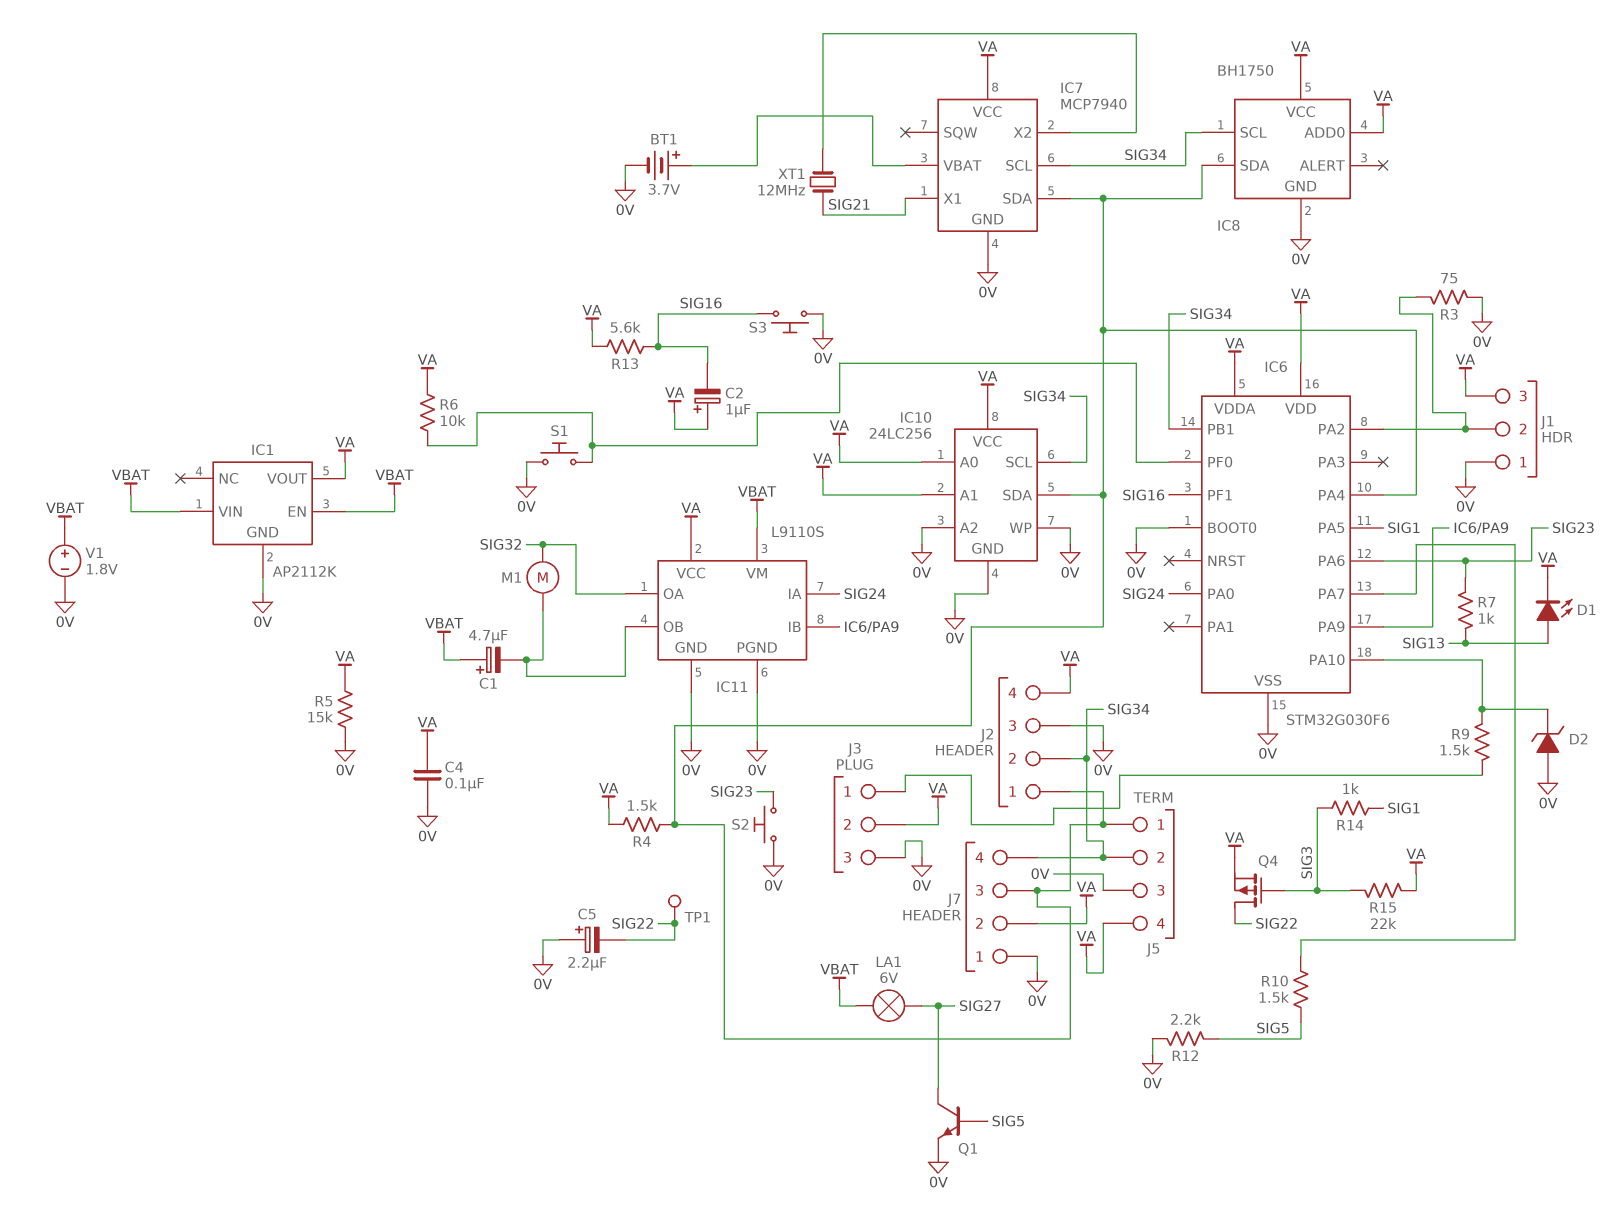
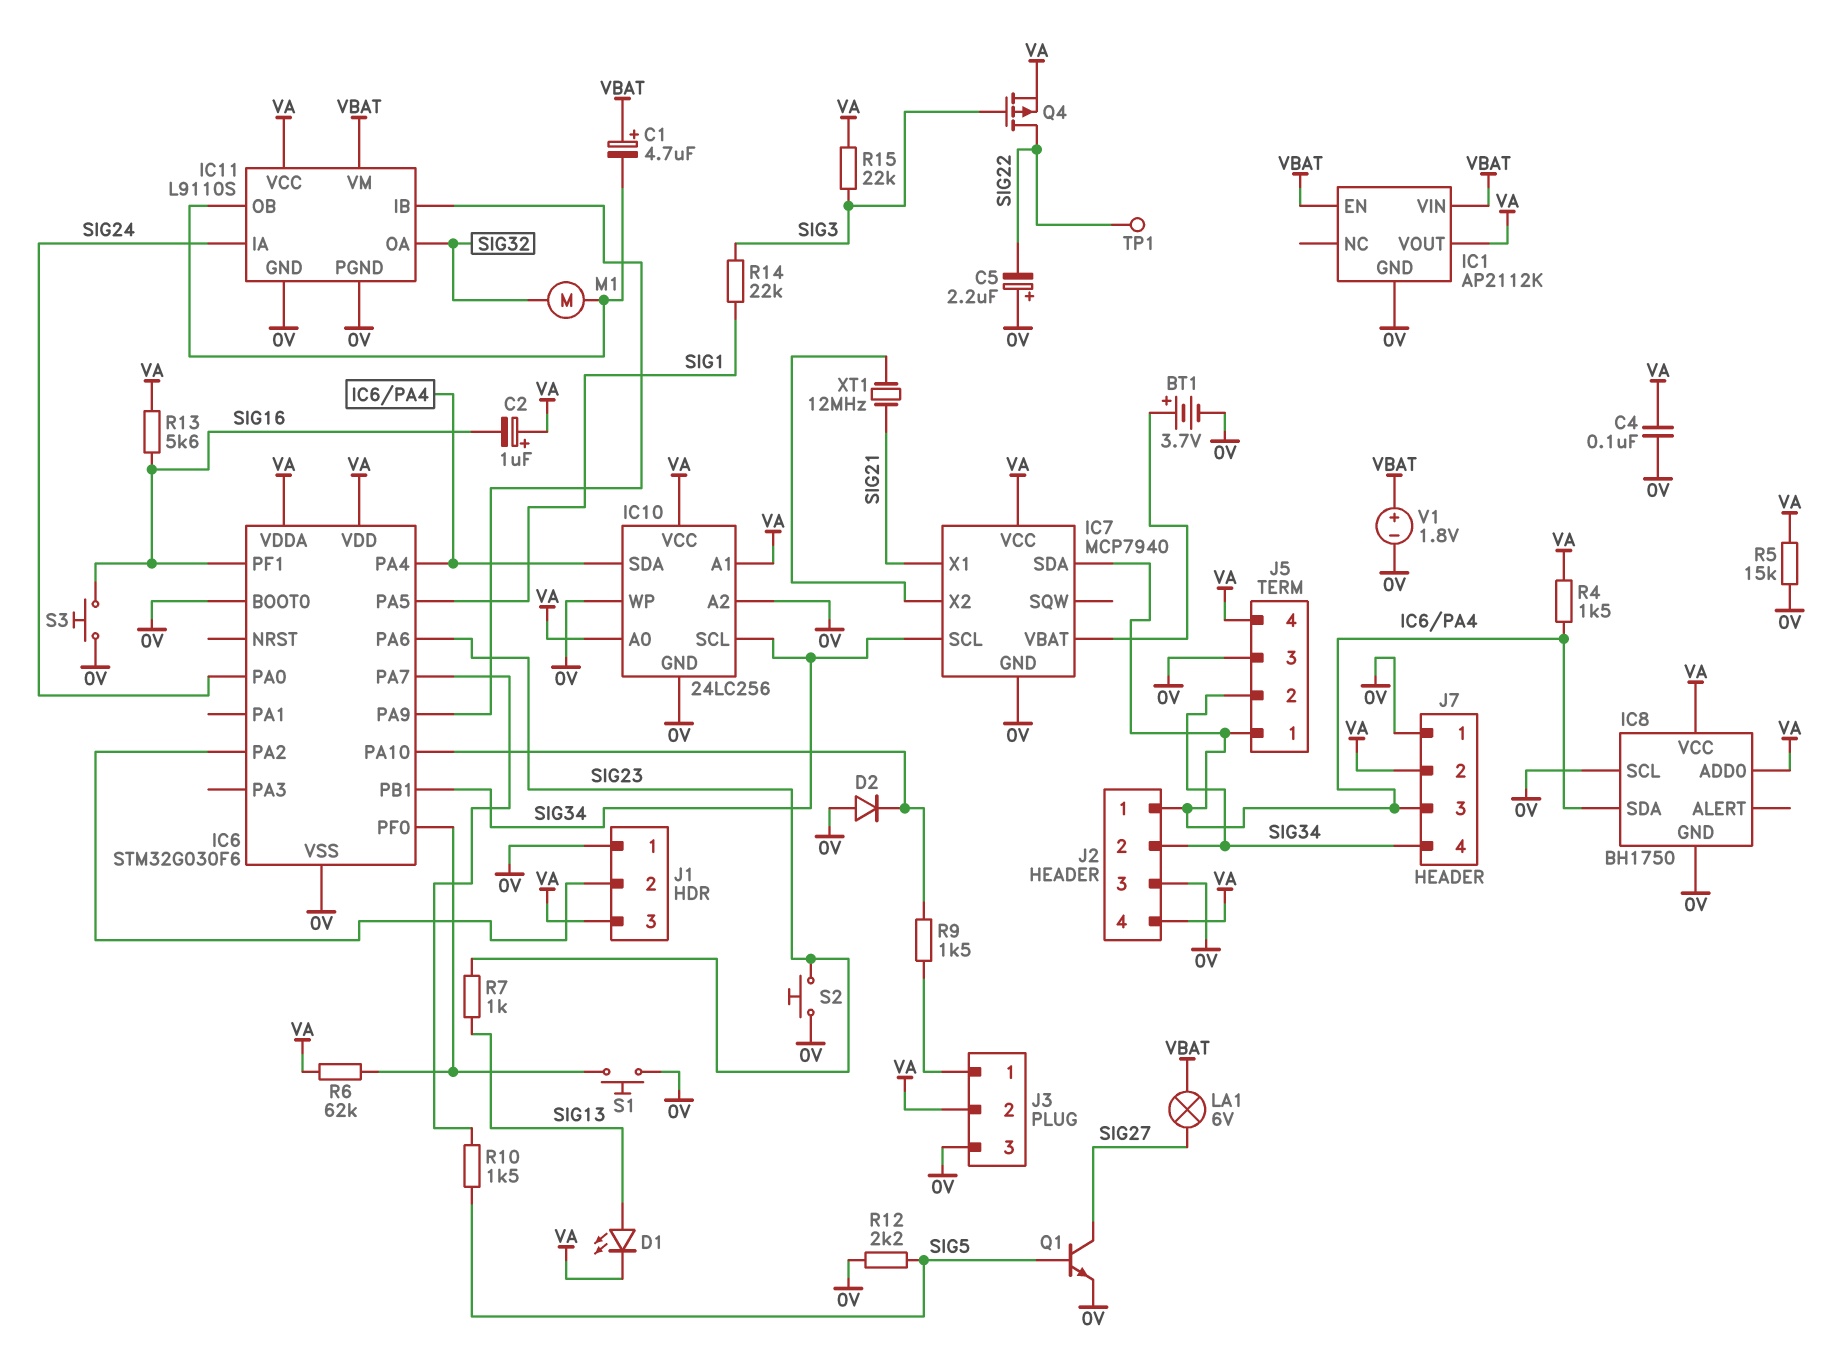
D2: zener (A 0V, K IC6/PA10) -> diode (A 0V, K IC6/PA10)
IC8 pin SCL: SIG34 -> 0V
R3: 75 (0V, IC6/PA2) -> none
R6: 10k (IC6/PF0, VA) -> 62k (IC6/PF0, VA)
R14: 1k (SIG1, SIG3) -> 22k (SIG1, SIG3)

